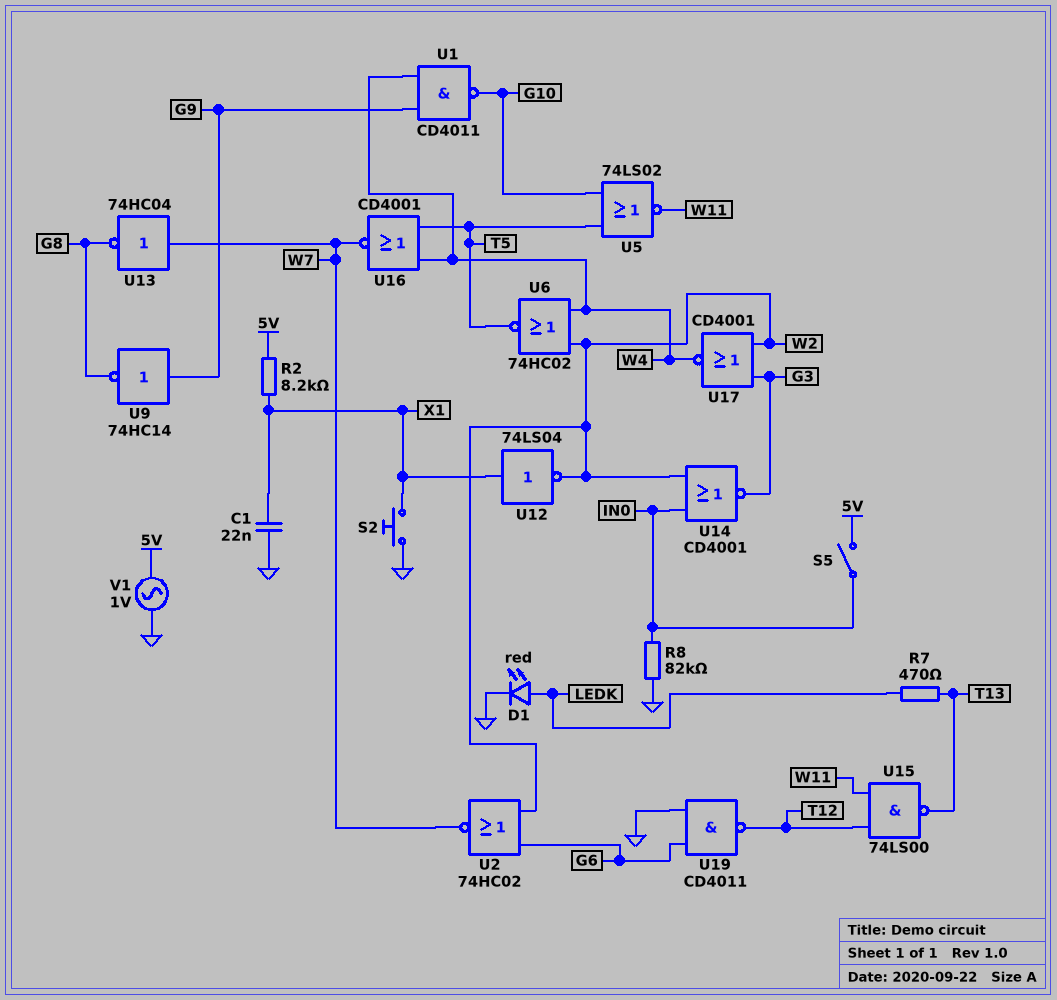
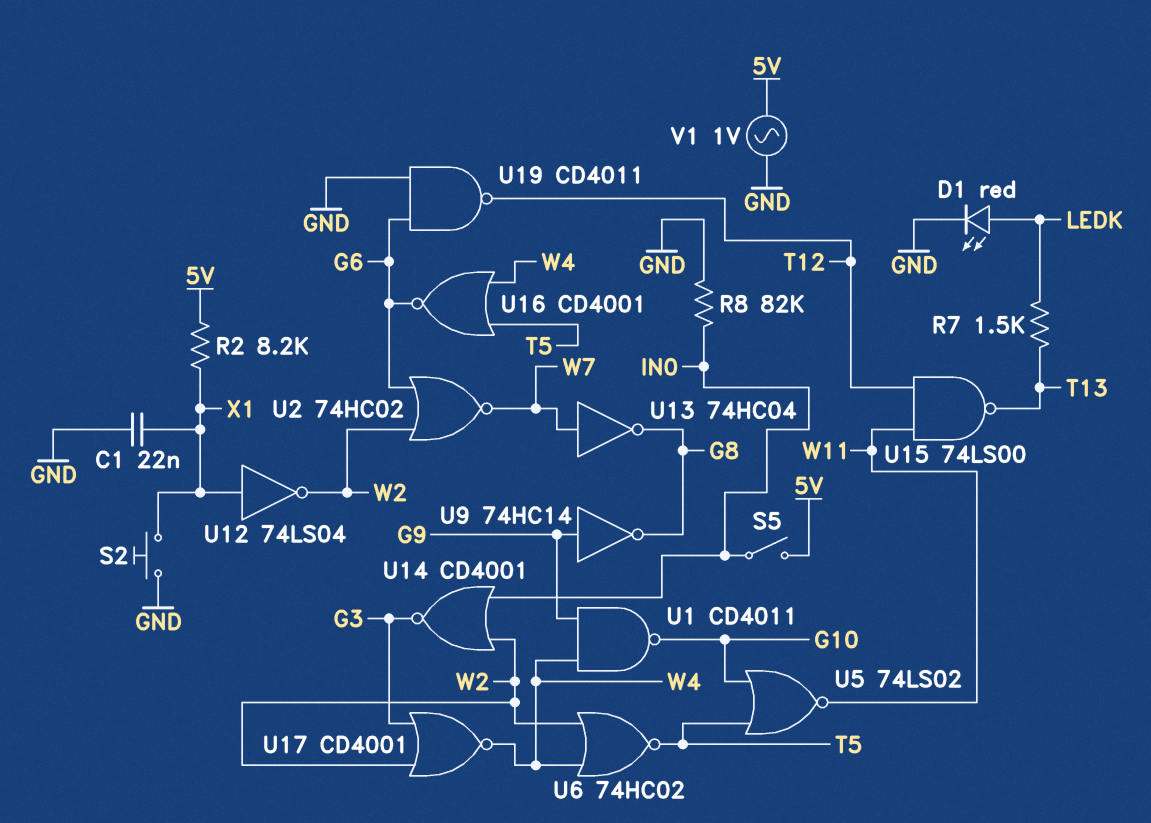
R7: 470 (LEDK, T13) -> 1.5k (LEDK, T13)
U16: NOR CD4001 (in T5, in W4, out W7) -> NOR CD4001 (in T5, in W4, out G6)

